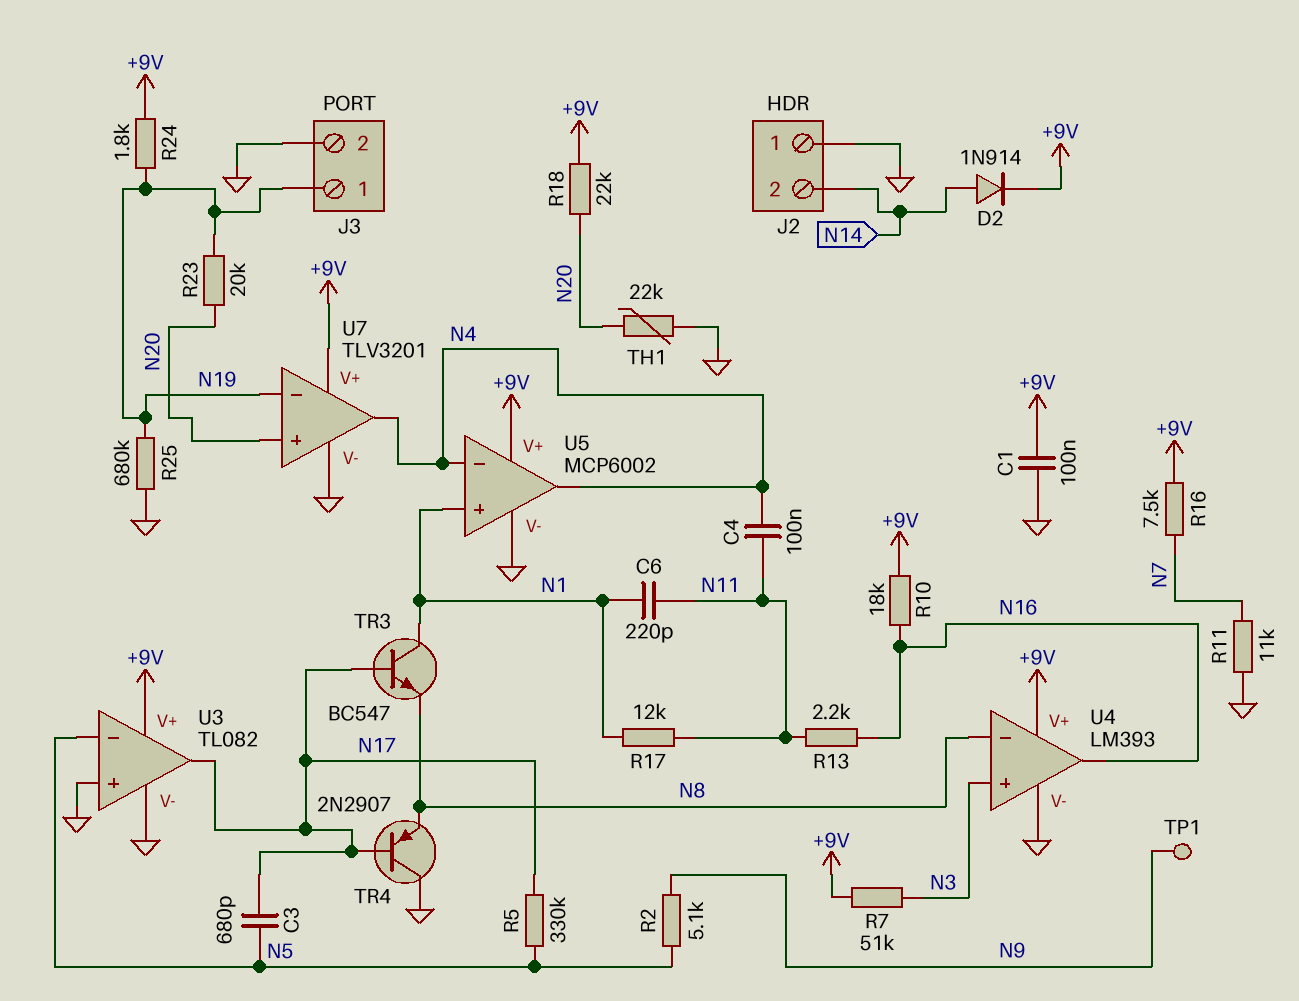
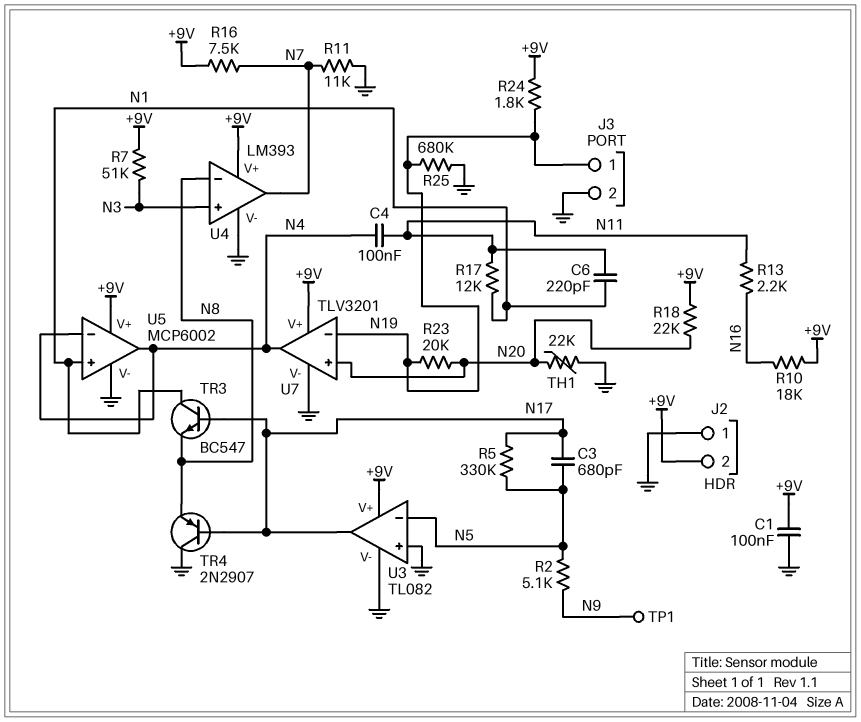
D2: diode 1N914 (A N14, K +9V) -> none
J2 pin 2: N14 -> +9V
U4 pin out: N16 -> N7

